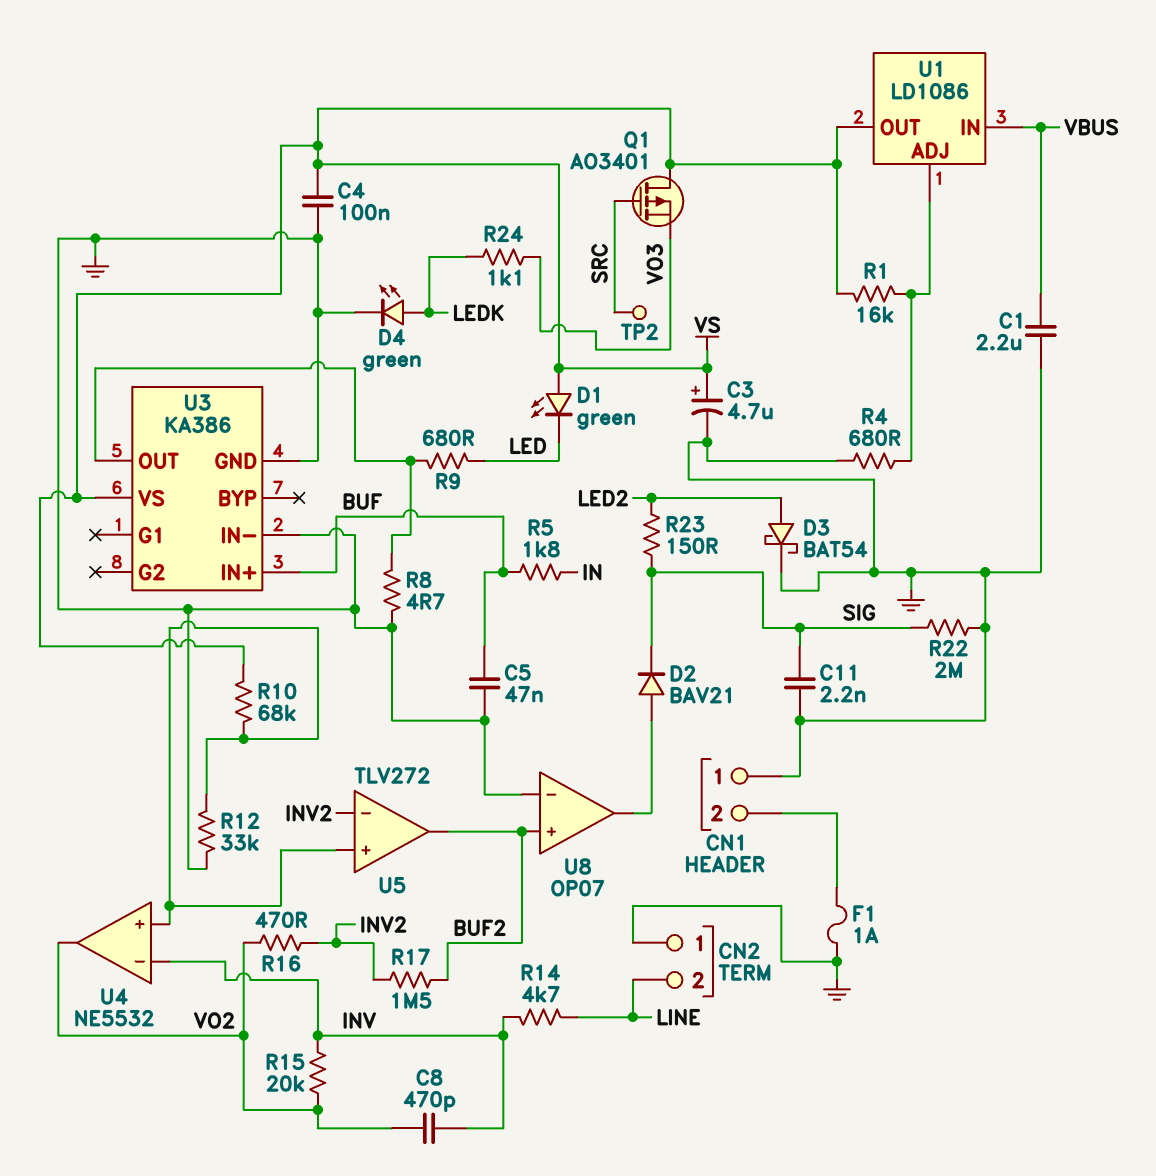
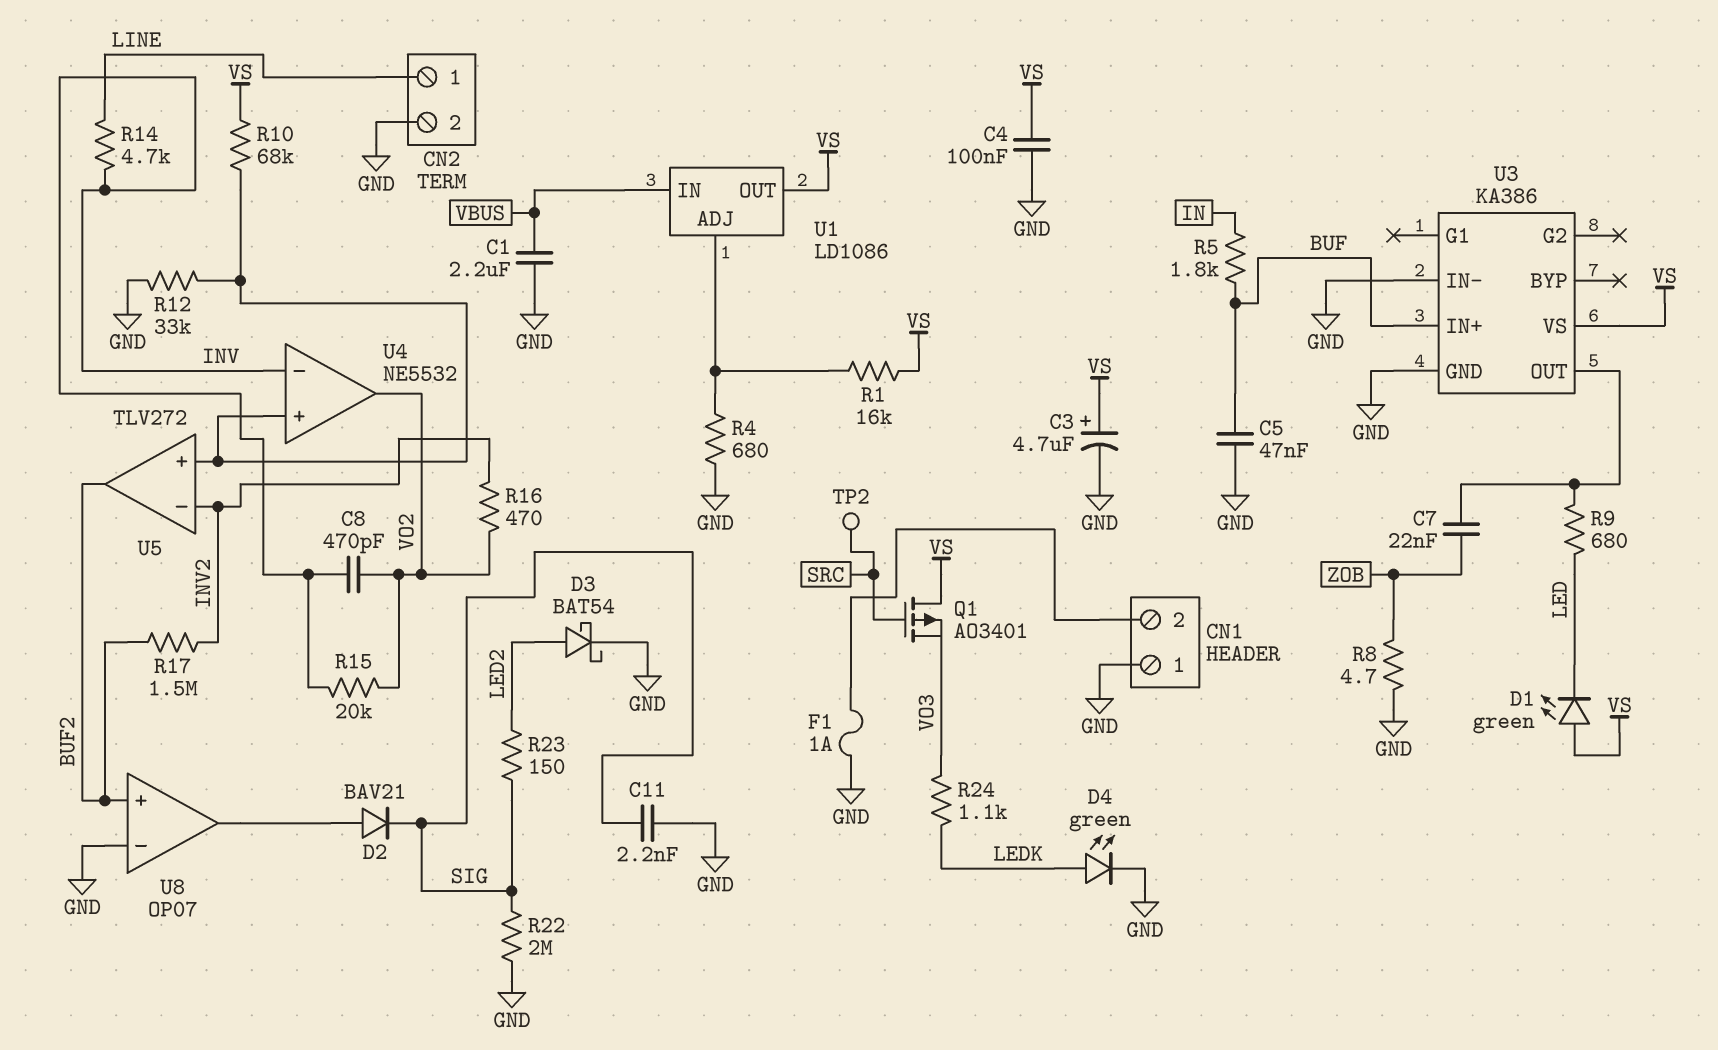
C7: none -> 22nF (U3/OUT, ZOB)
CN2 pin 1: GND -> LINE
CN2 pin 2: LINE -> GND
R8: 4.7 (GND, U3/OUT) -> 4.7 (GND, ZOB)

